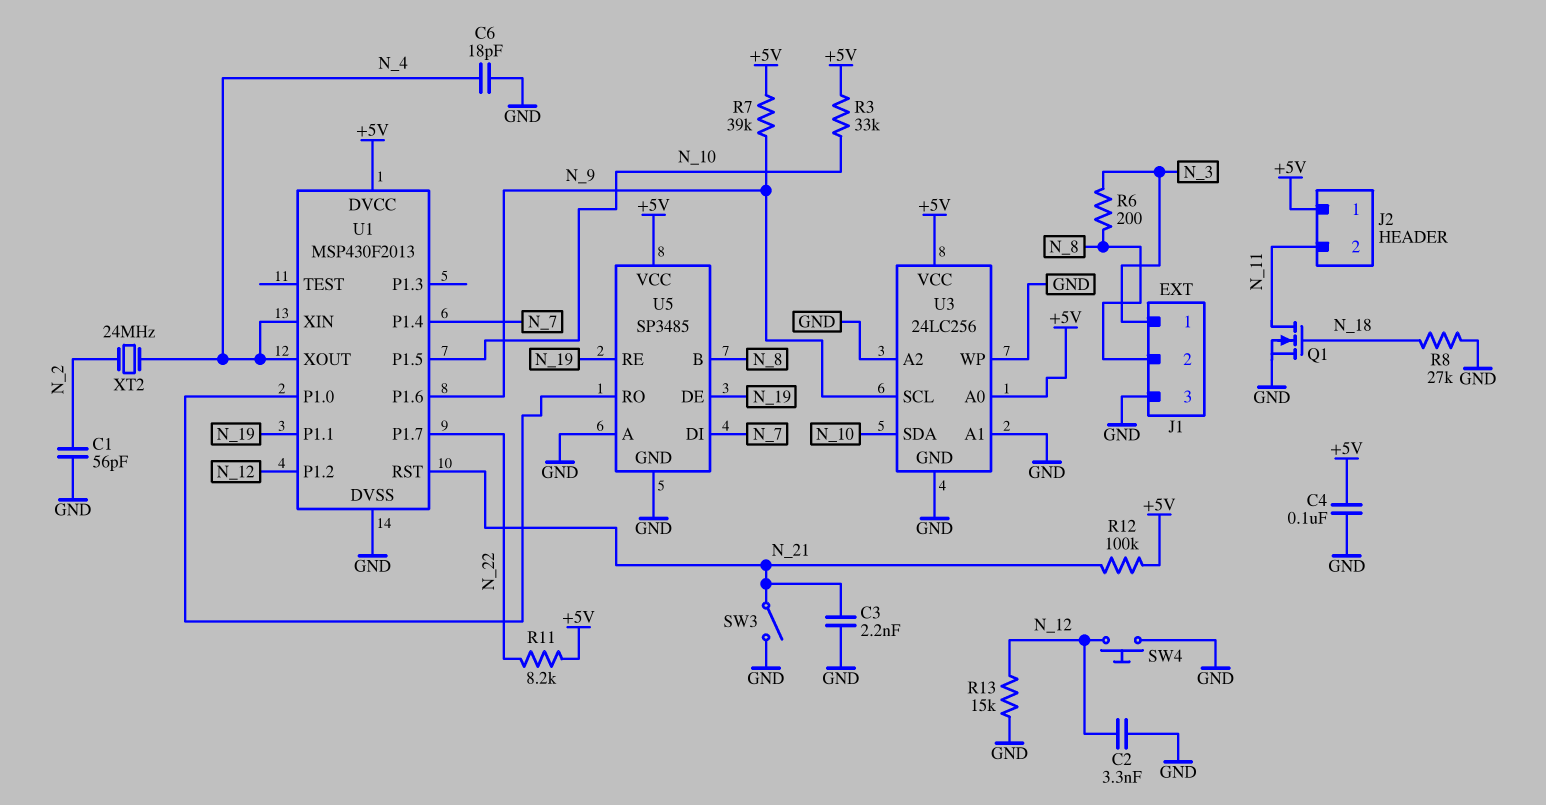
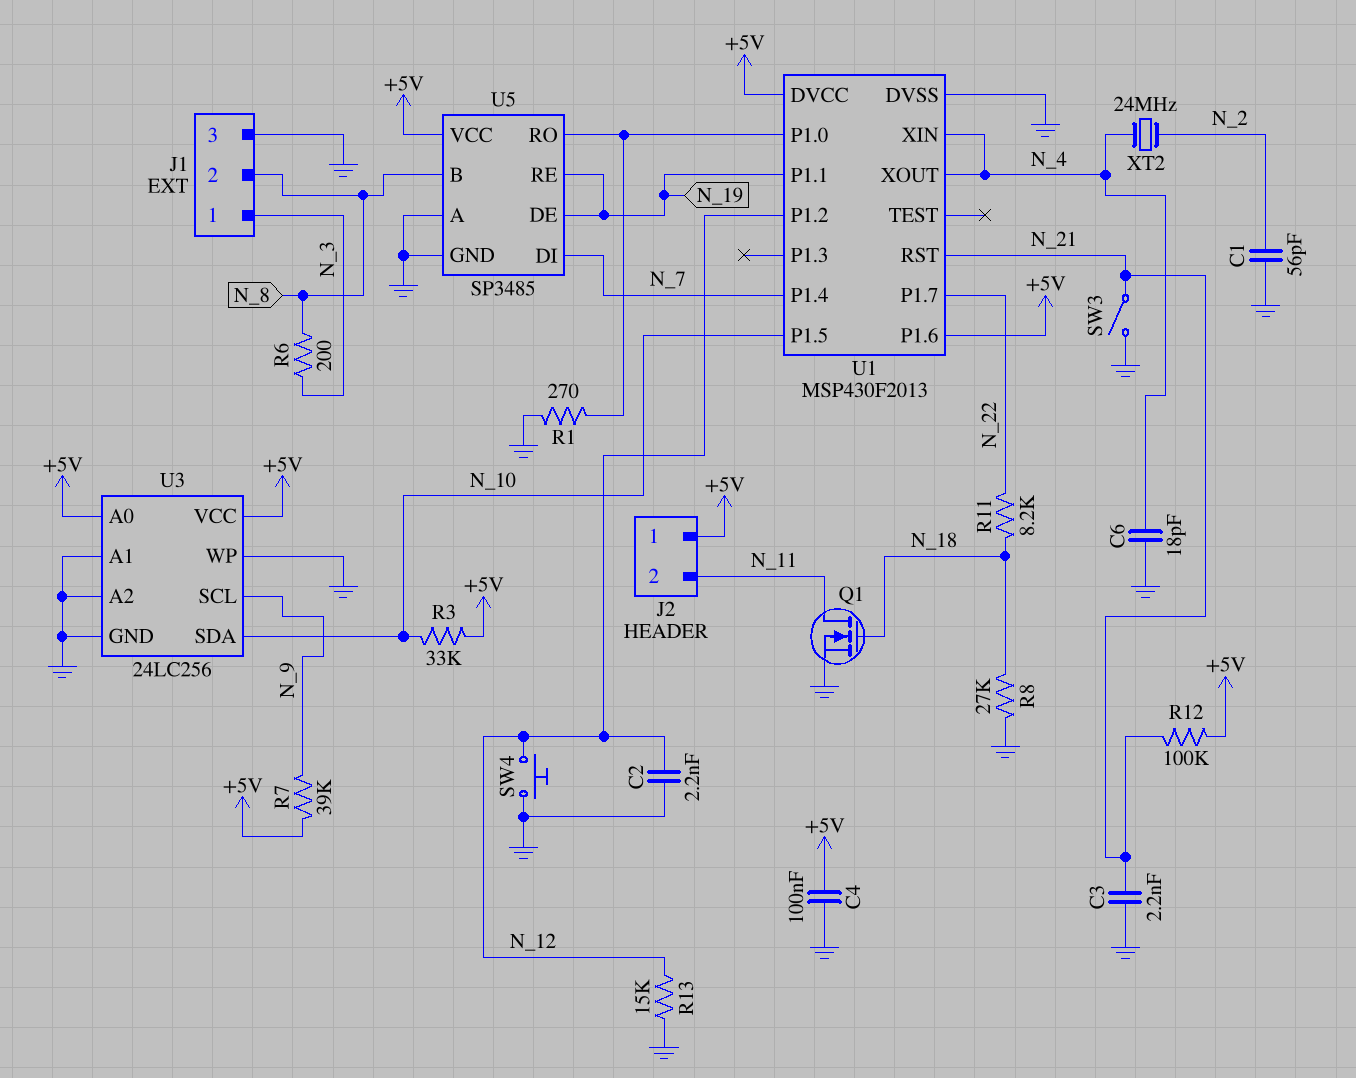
C2: 3.3nF (GND, N_12) -> 2.2nF (GND, N_12)
R1: none -> 270 (GND, U1/P1.0)
R11: 8.2k (+5V, N_22) -> 8.2k (N_18, N_22)
U1 pin P1.6: N_9 -> +5V

